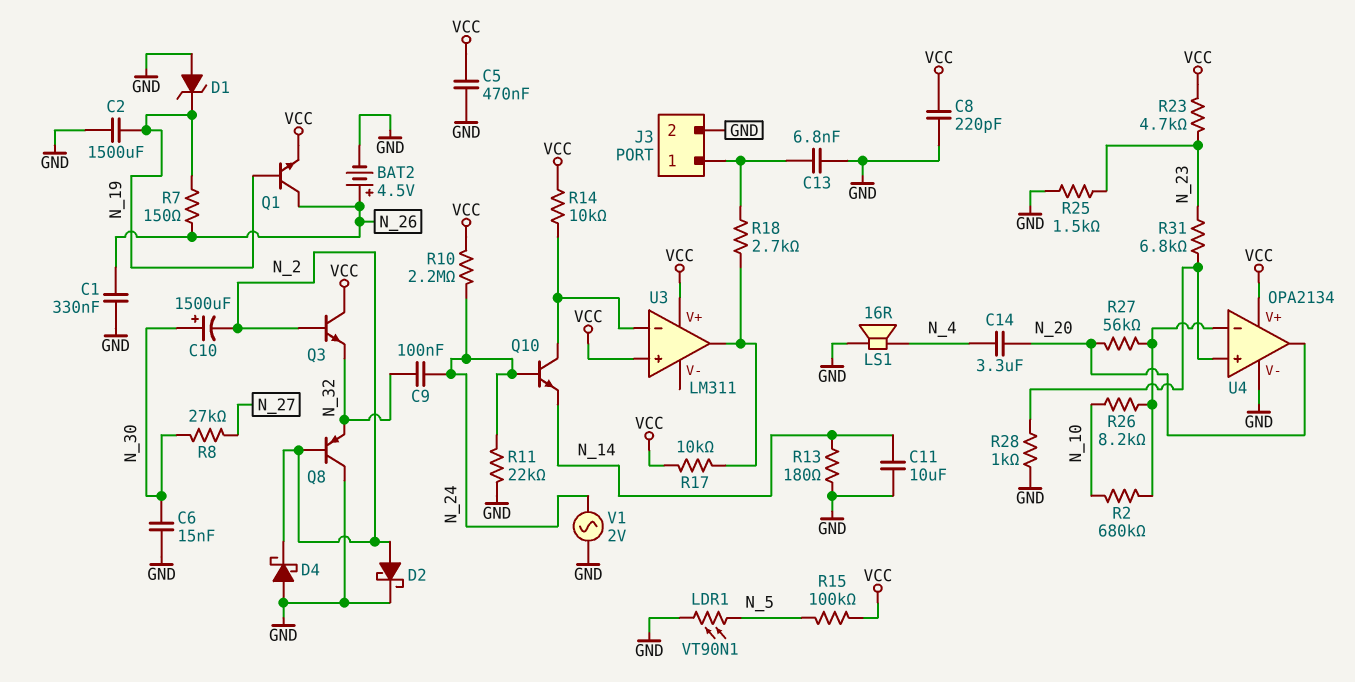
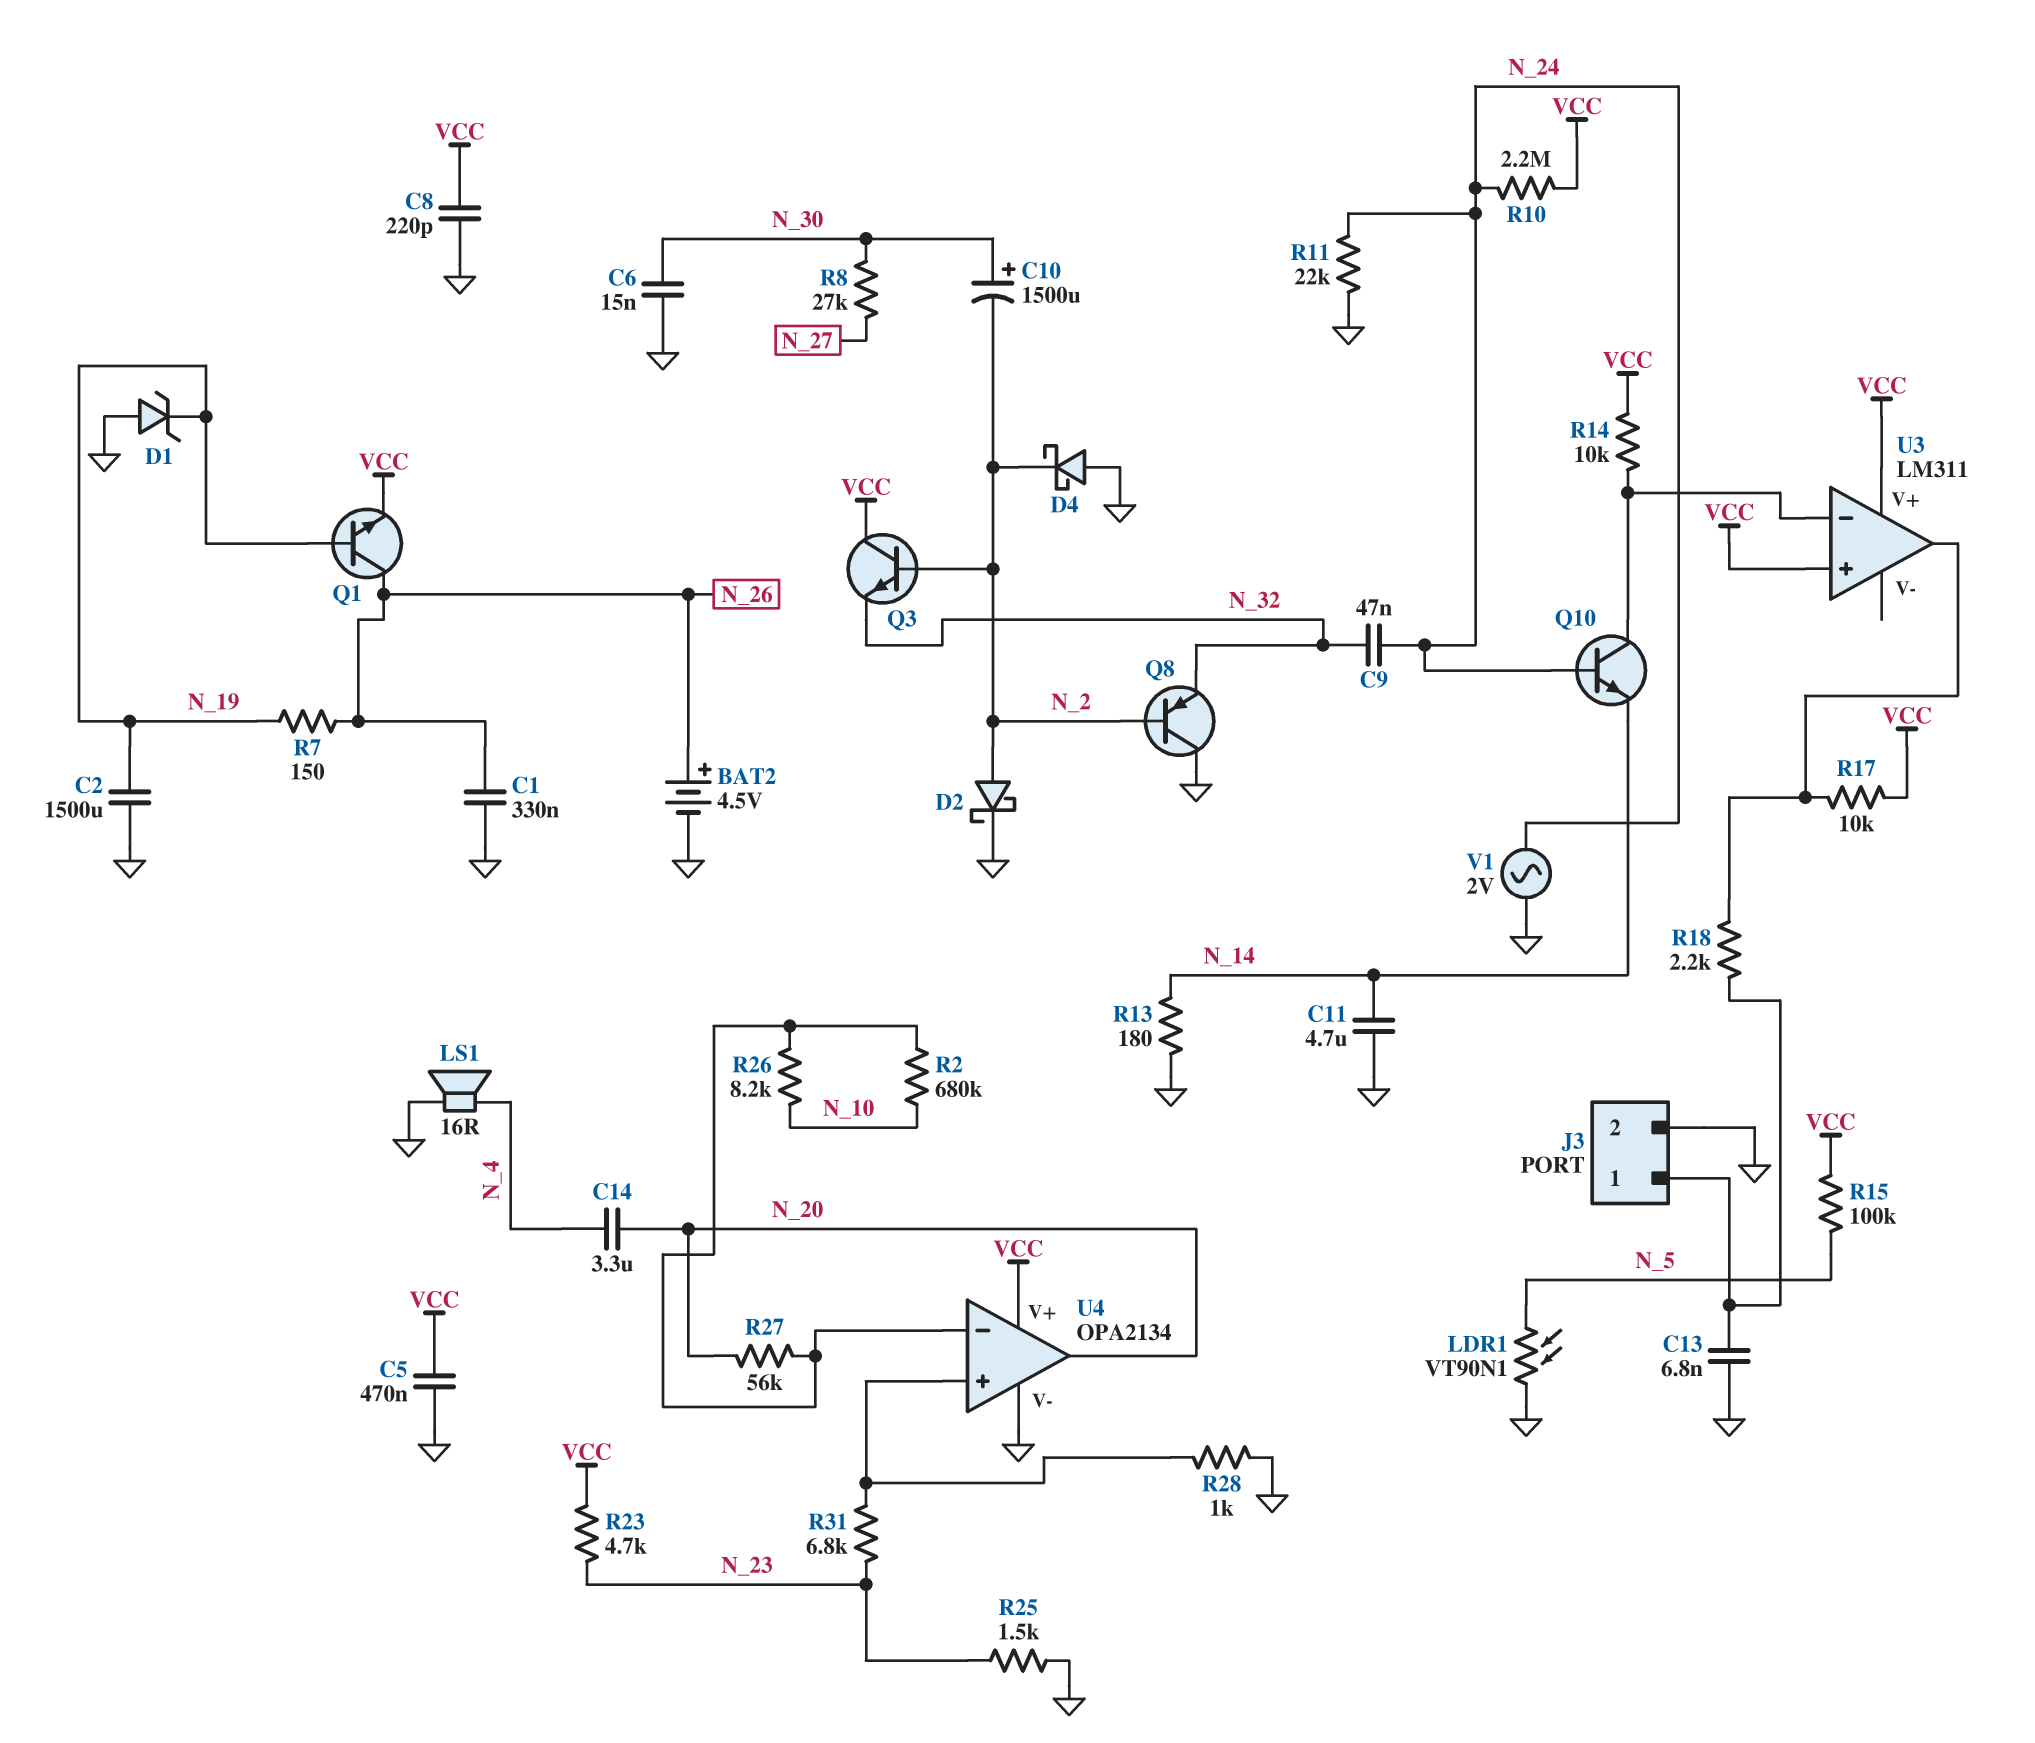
C9: 100nF (N_24, N_32) -> 47nF (N_24, N_32)
C11: 10uF (GND, N_14) -> 4.7uF (GND, N_14)
R18: 2.7k (J3/1, U3/out) -> 2.2k (J3/1, U3/out)

